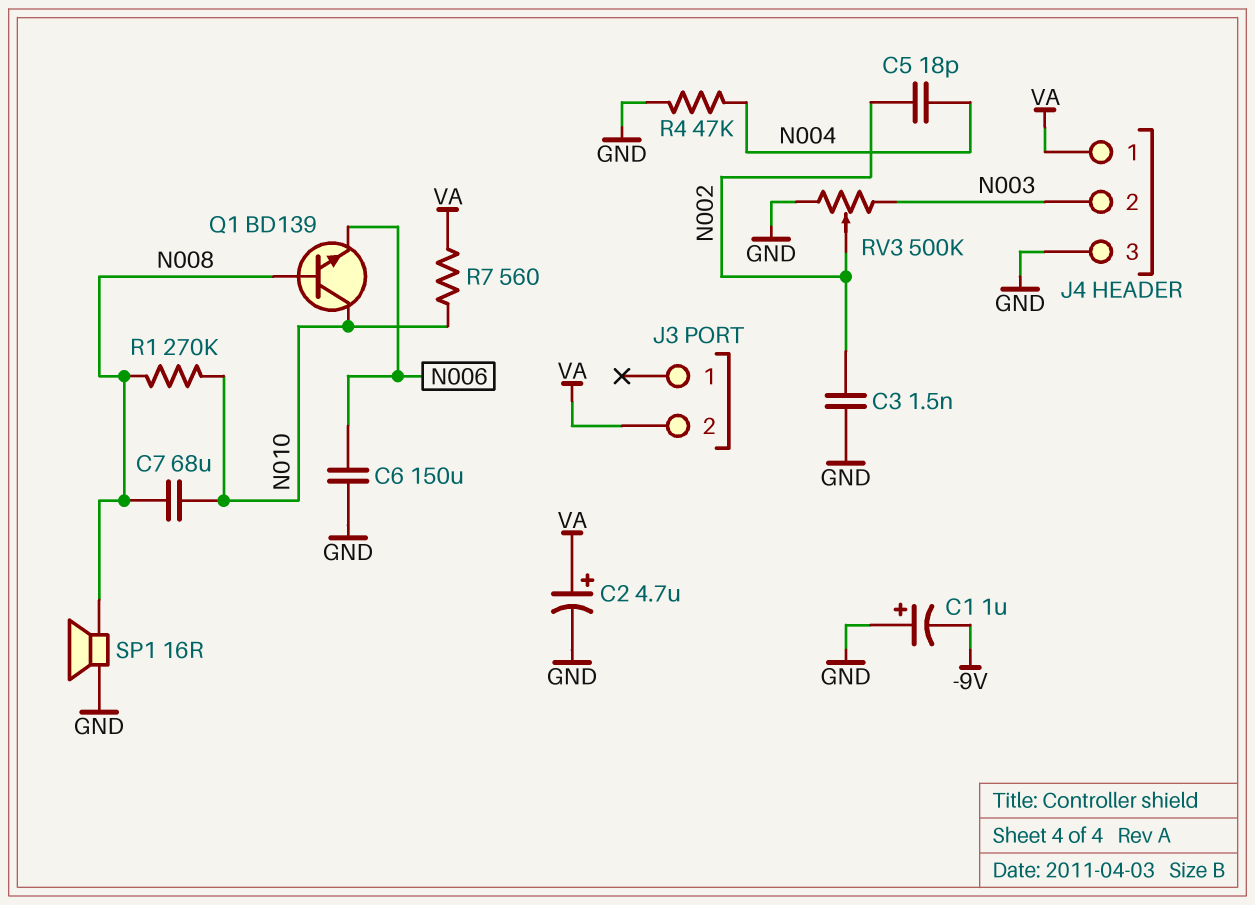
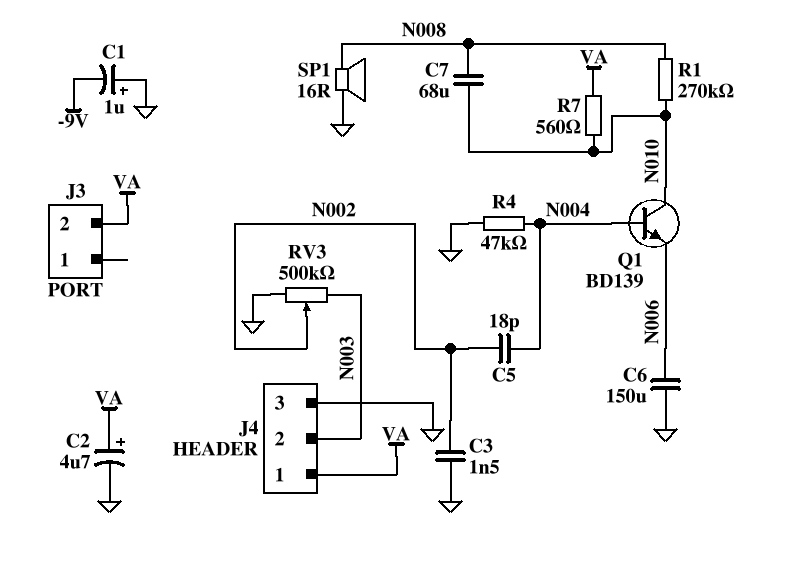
Q1: NPN BD139 (B N008, C N010, E N006) -> NPN BD139 (B N004, C N010, E N006)

